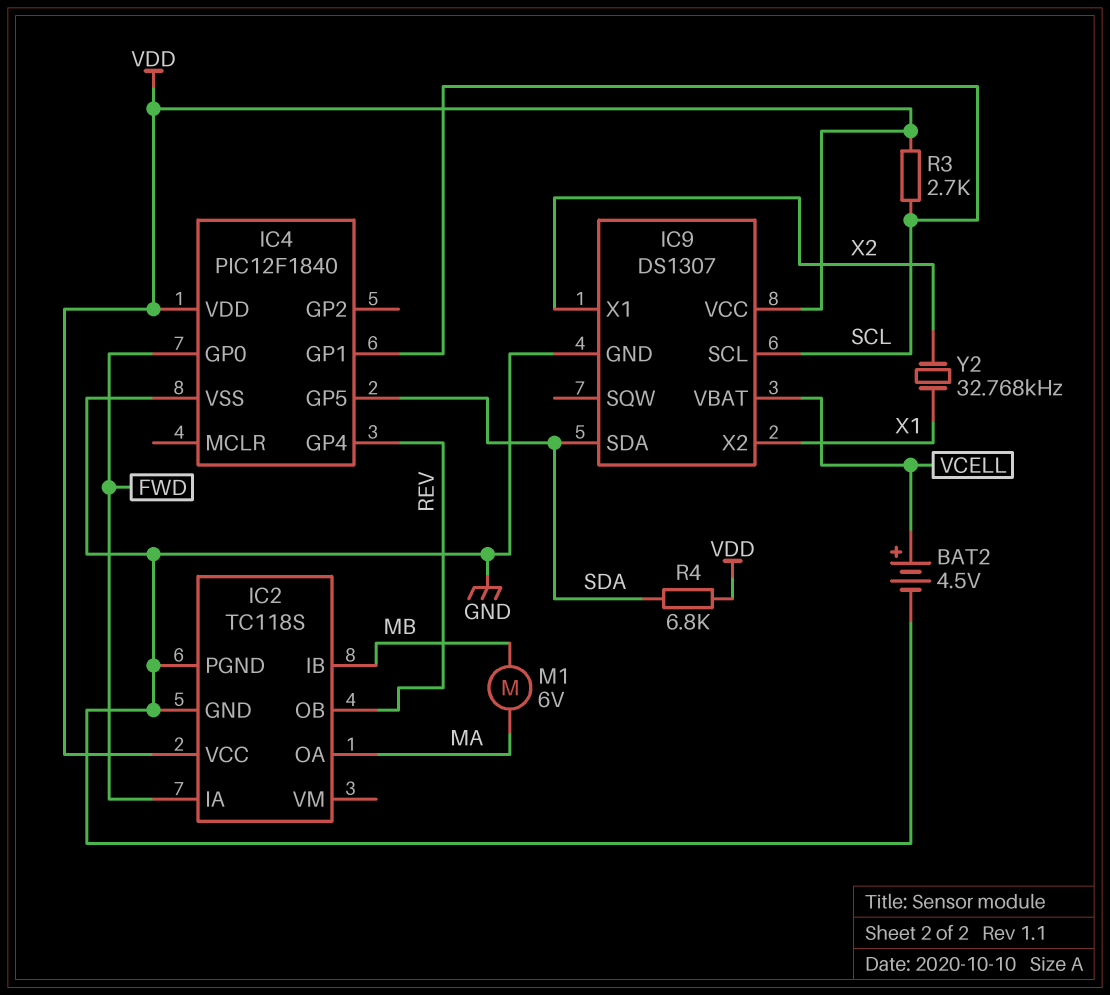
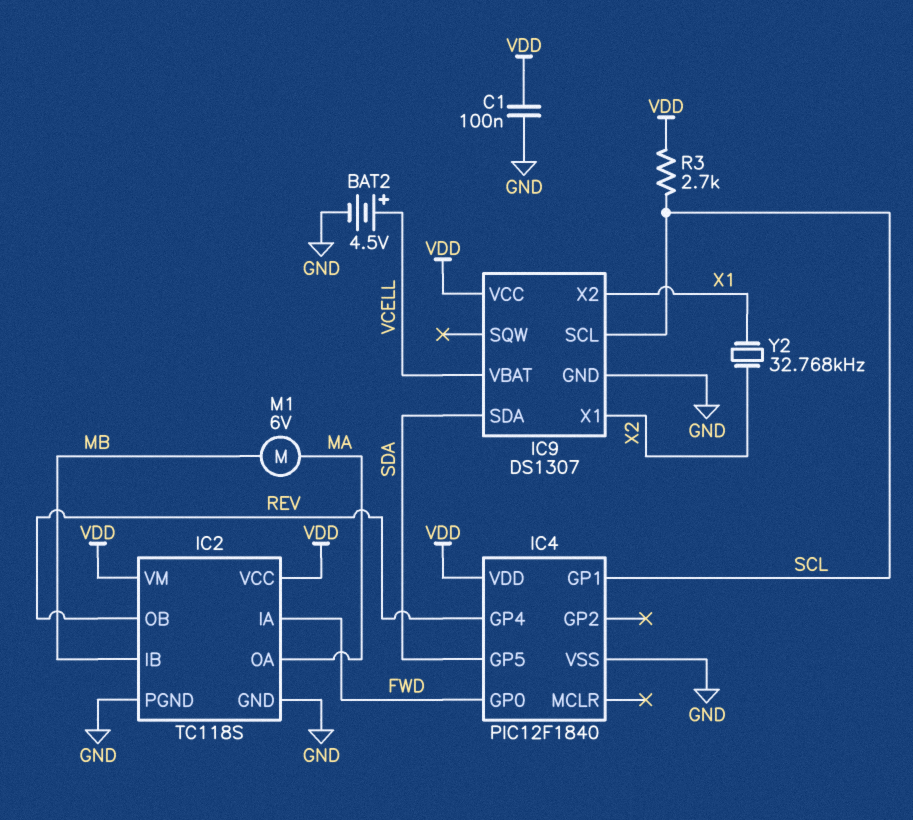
C1: none -> 100nF (GND, VDD)
IC2 pin VM: none -> VDD
R4: 6.8k (SDA, VDD) -> none

